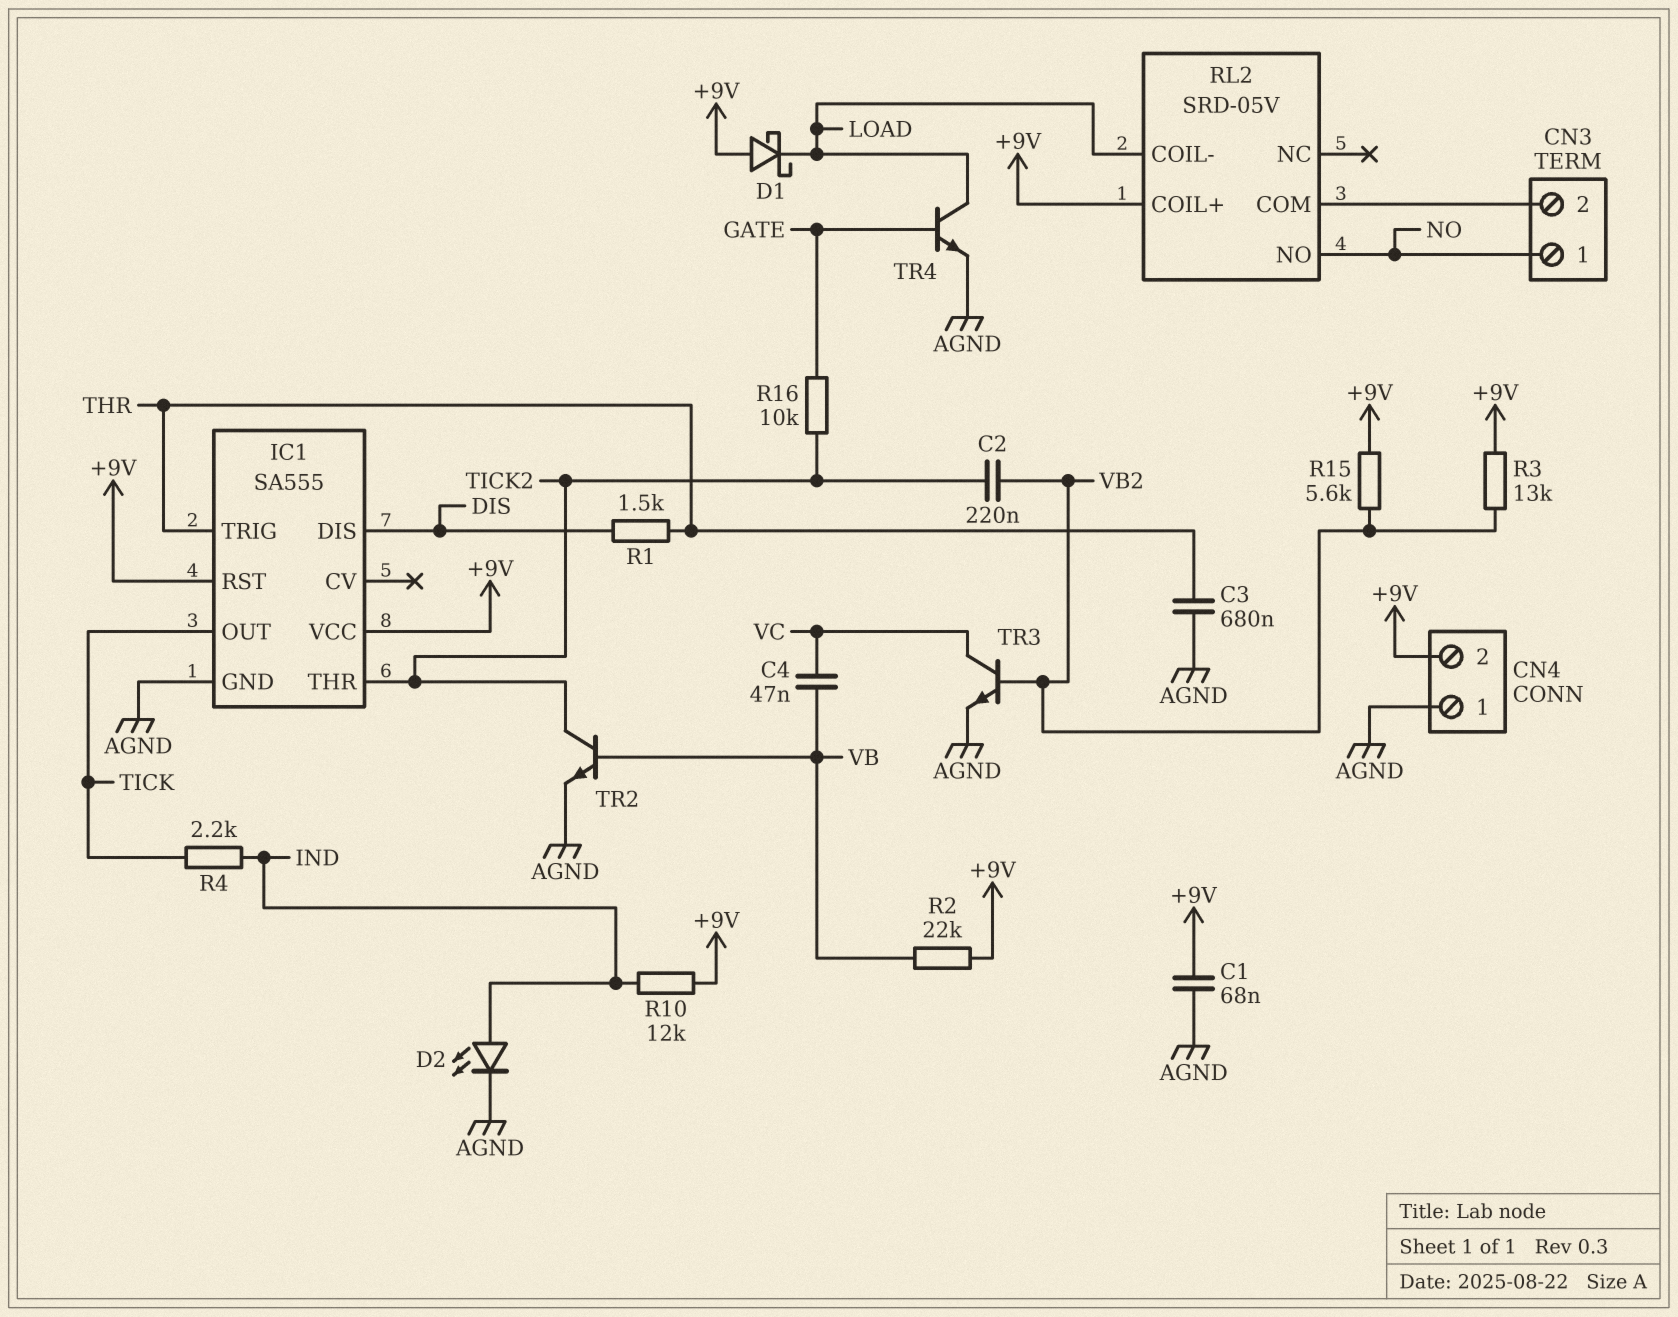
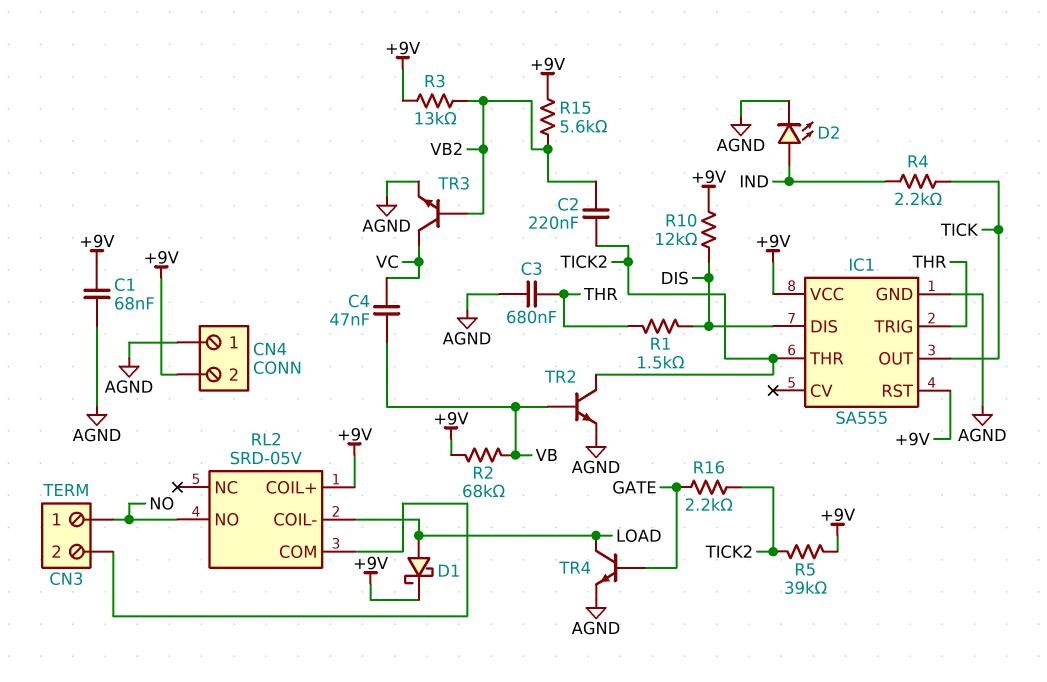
D1: schottky (A +9V, K LOAD) -> schottky (A LOAD, K +9V)
R2: 22k (+9V, VB) -> 68k (+9V, VB)
R5: none -> 39k (+9V, TICK2)
R10: 12k (+9V, IND) -> 12k (+9V, DIS)
R16: 10k (GATE, TICK2) -> 2.2k (GATE, TICK2)

